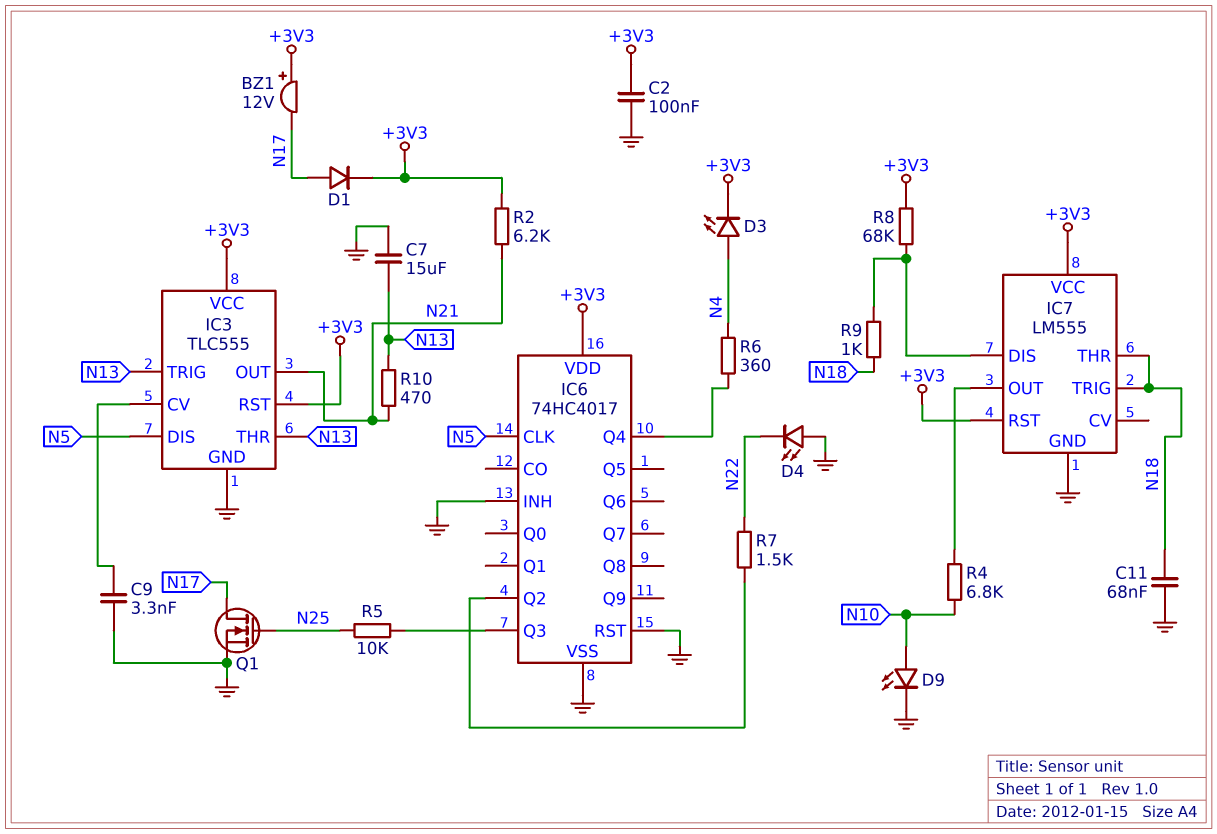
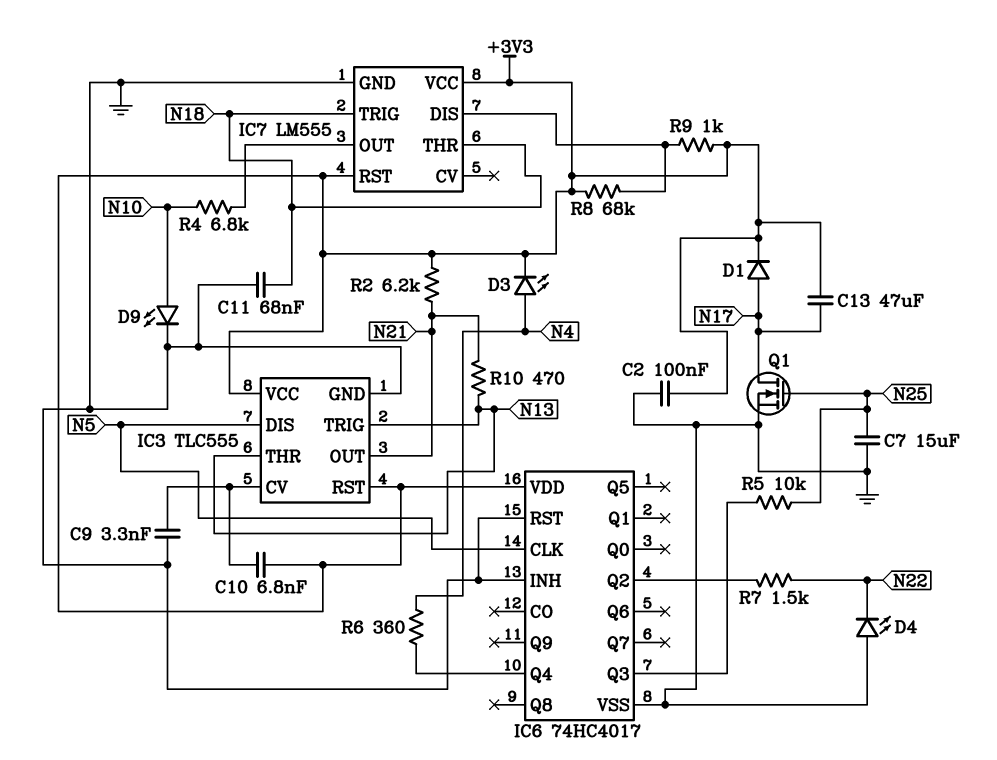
BZ1: buzzer 12V (plus +3V3, minus N17) -> none
C7: 15uF (GND, N13) -> 15uF (GND, N25)
C10: none -> 6.8nF (+3V3, IC3/CV)
C13: none -> 47uF (+3V3, N17)
R9: 1k (IC7/DIS, N18) -> 1k (+3V3, IC7/DIS)

